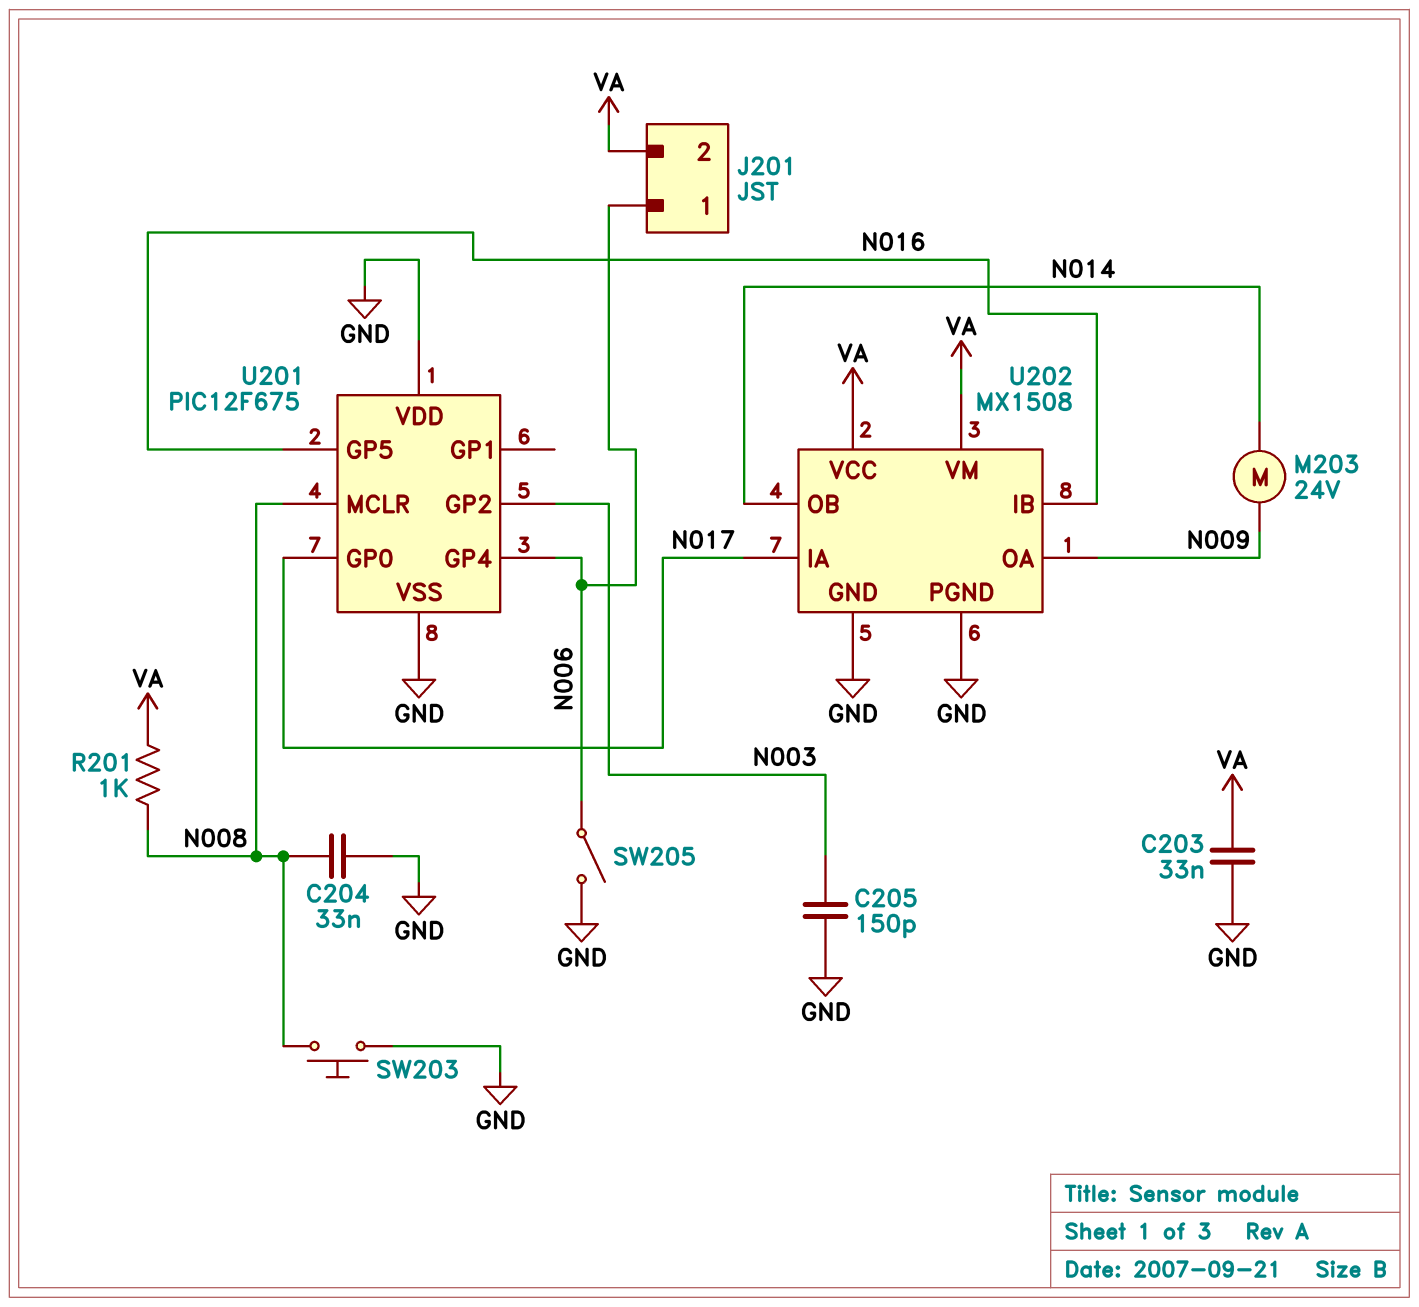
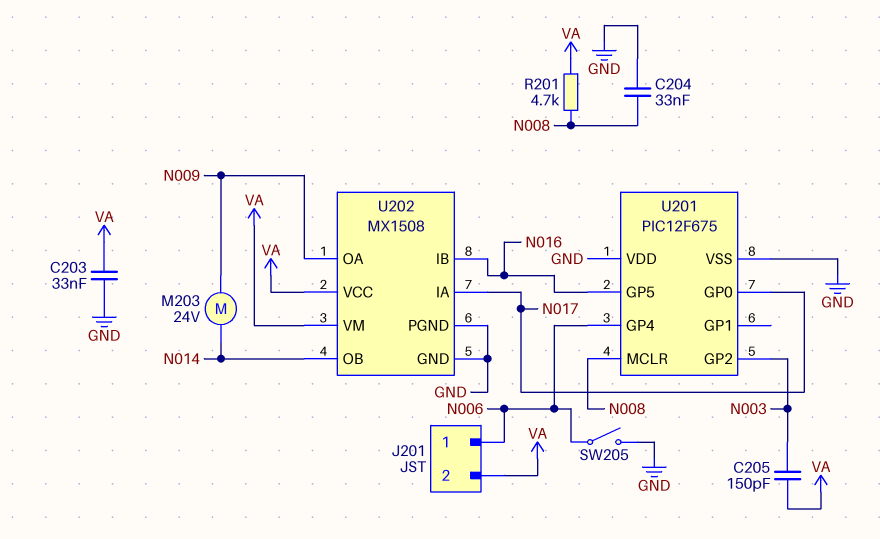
C205: 150pF (GND, N003) -> 150pF (N003, VA)
R201: 1k (N008, VA) -> 4.7k (N008, VA)
SW203: button (GND, N008) -> none

